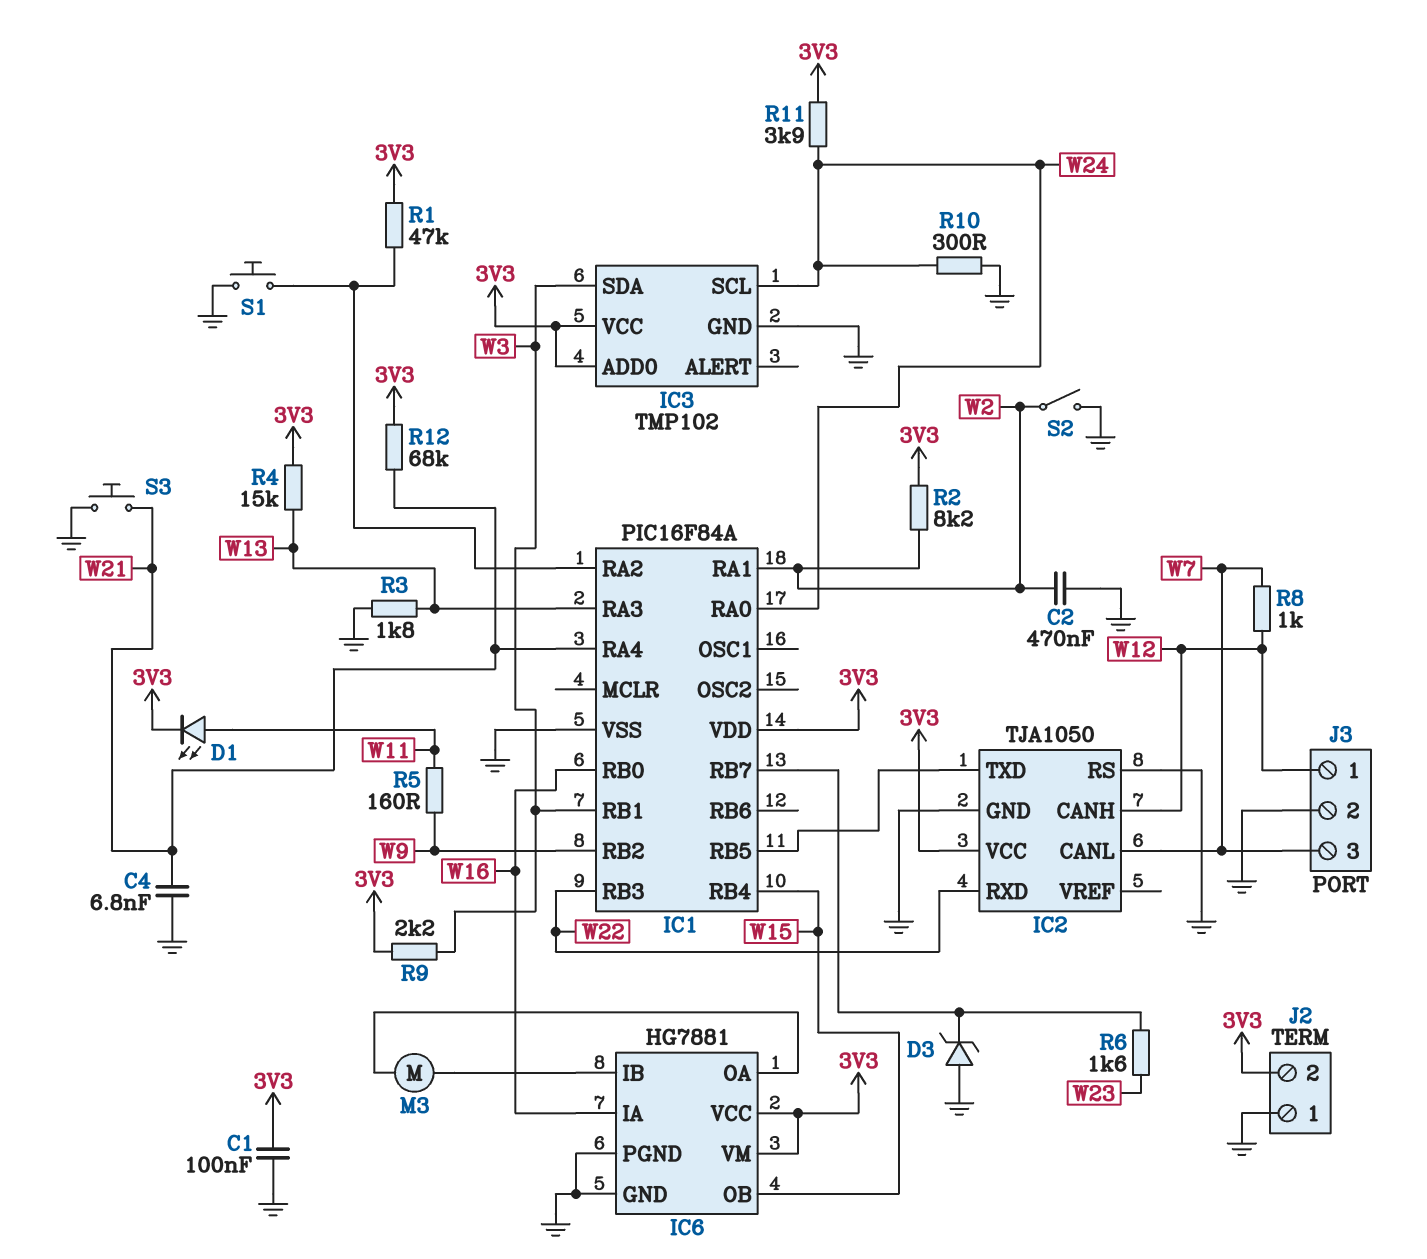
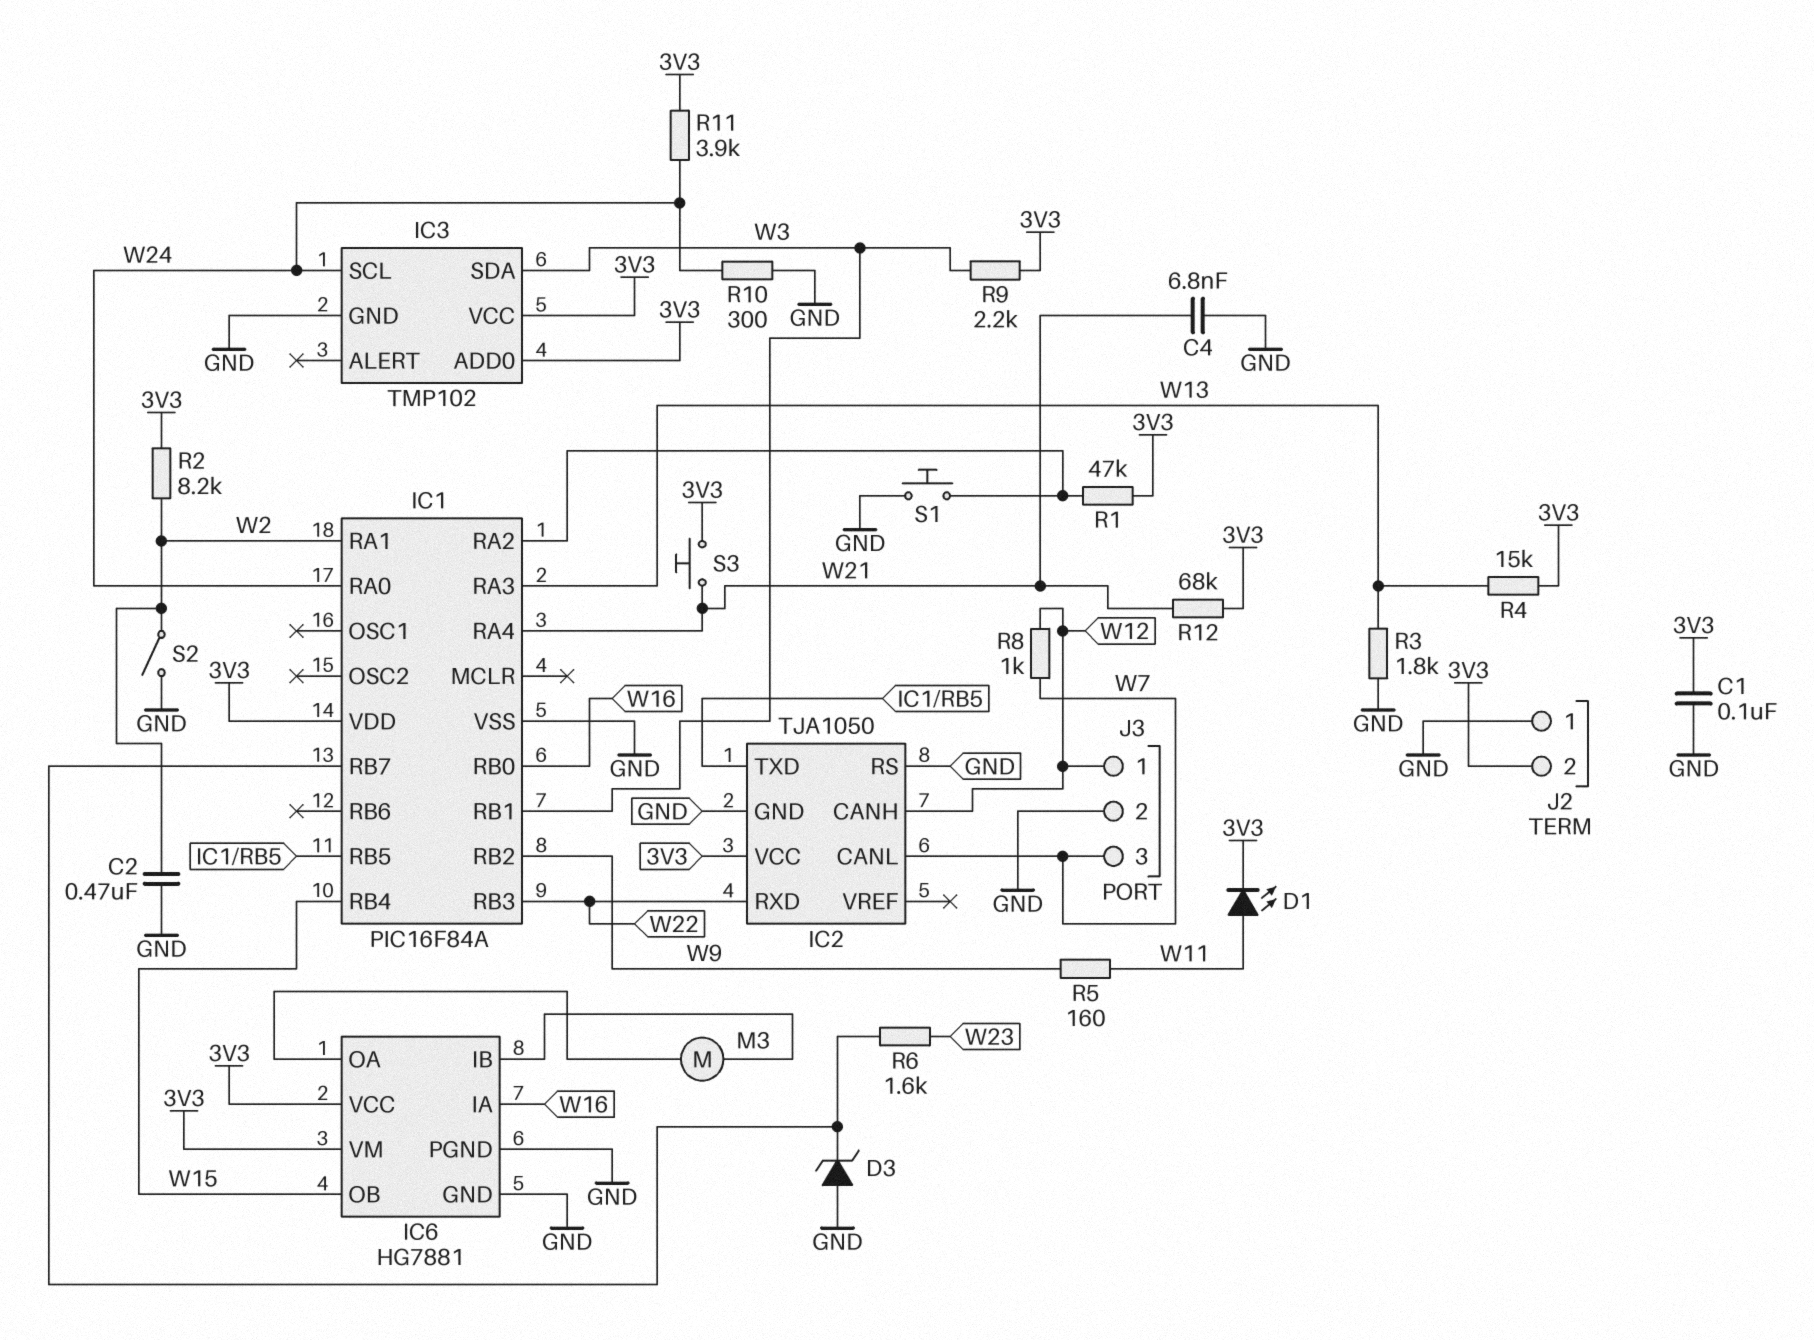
S3: button (GND, W21) -> button (3V3, W21)

